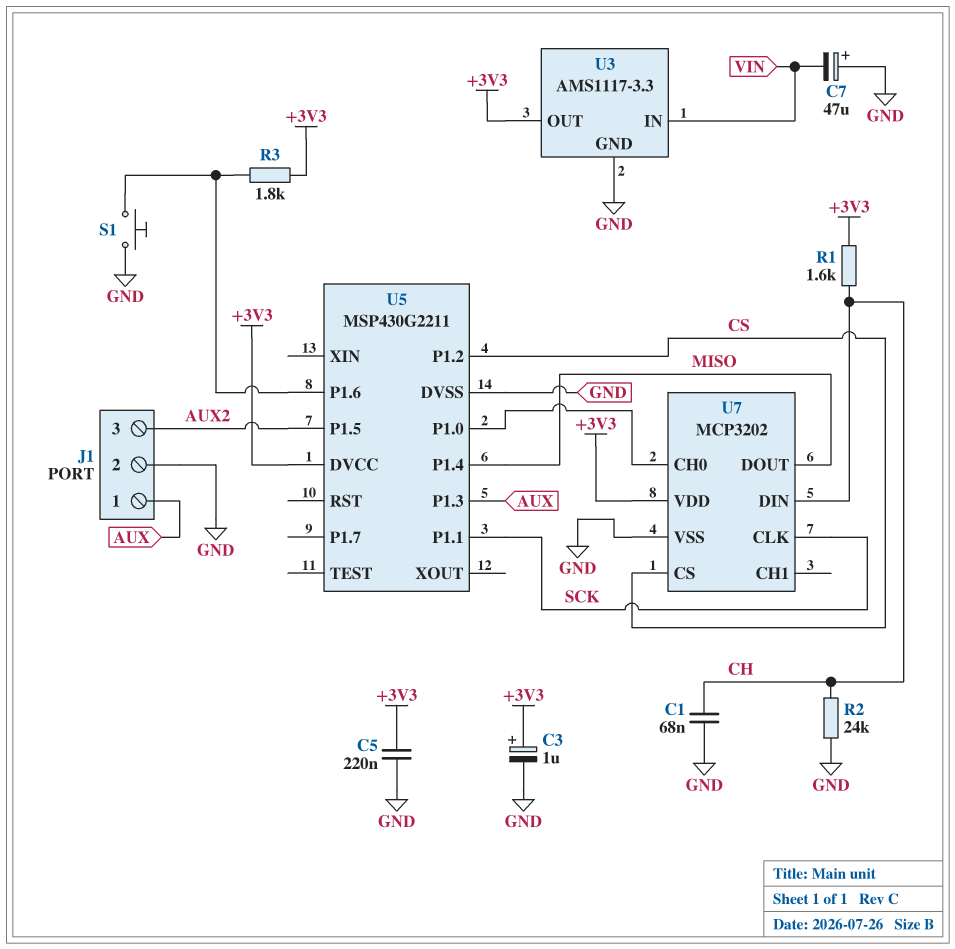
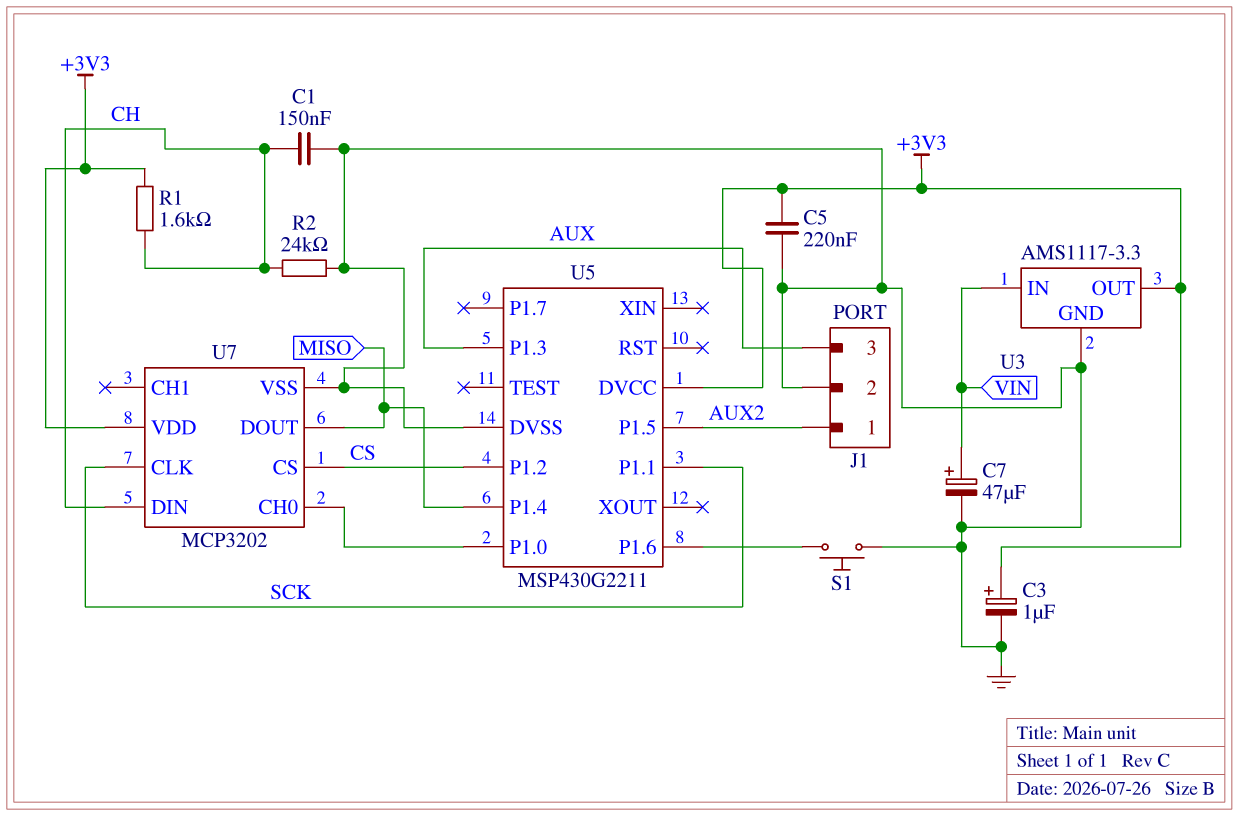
C1: 68nF (CH, GND) -> 150nF (CH, GND)
C7: 47uF (plus GND, minus VIN) -> 47uF (plus VIN, minus GND)
J1 pin 1: AUX -> AUX2
J1 pin 3: AUX2 -> AUX
R3: 1.8k (+3V3, U5/P1.6) -> none

